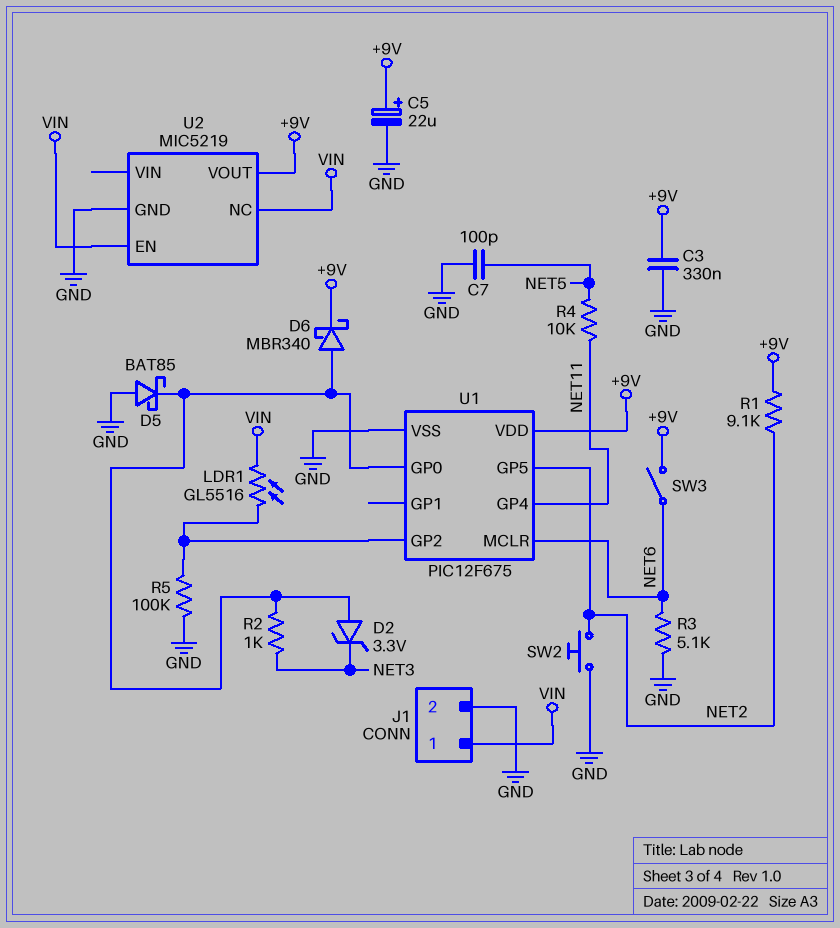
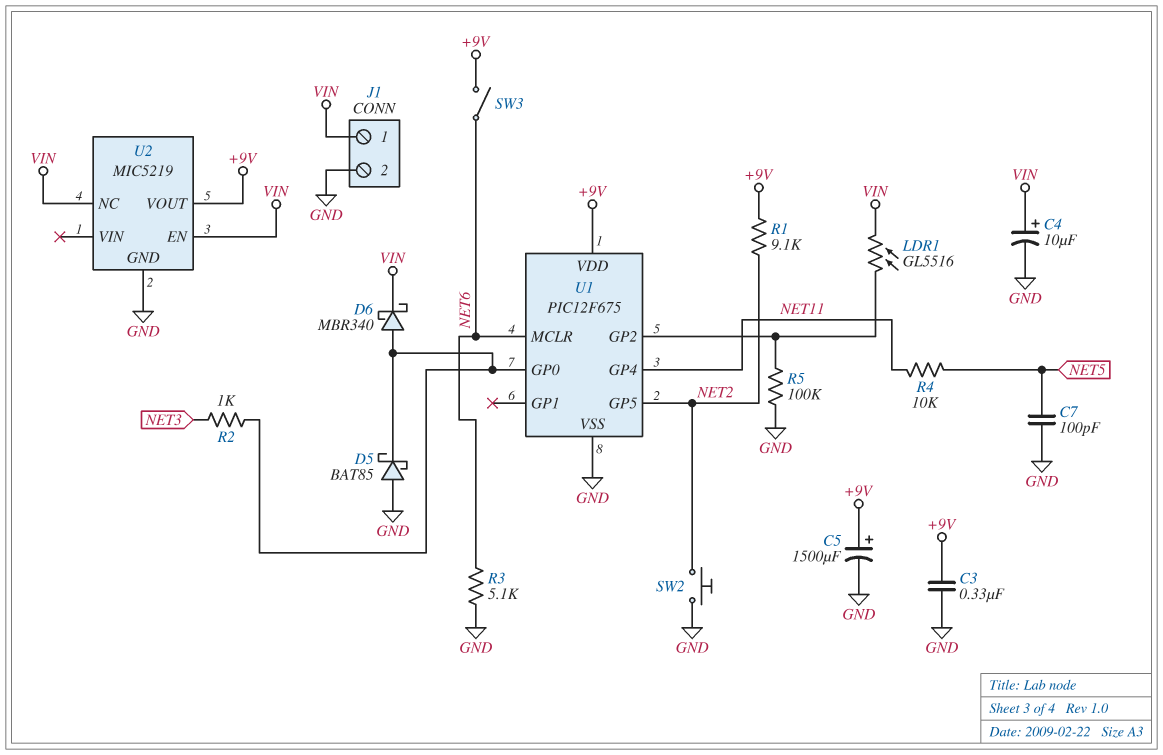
C4: none -> 10uF (plus VIN, minus GND)
C5: 22uF (plus +9V, minus GND) -> 1500uF (plus +9V, minus GND)
D2: zener 3.3V (A U1/GP0, K NET3) -> none
D6: schottky MBR340 (A U1/GP0, K +9V) -> schottky MBR340 (A U1/GP0, K VIN)

